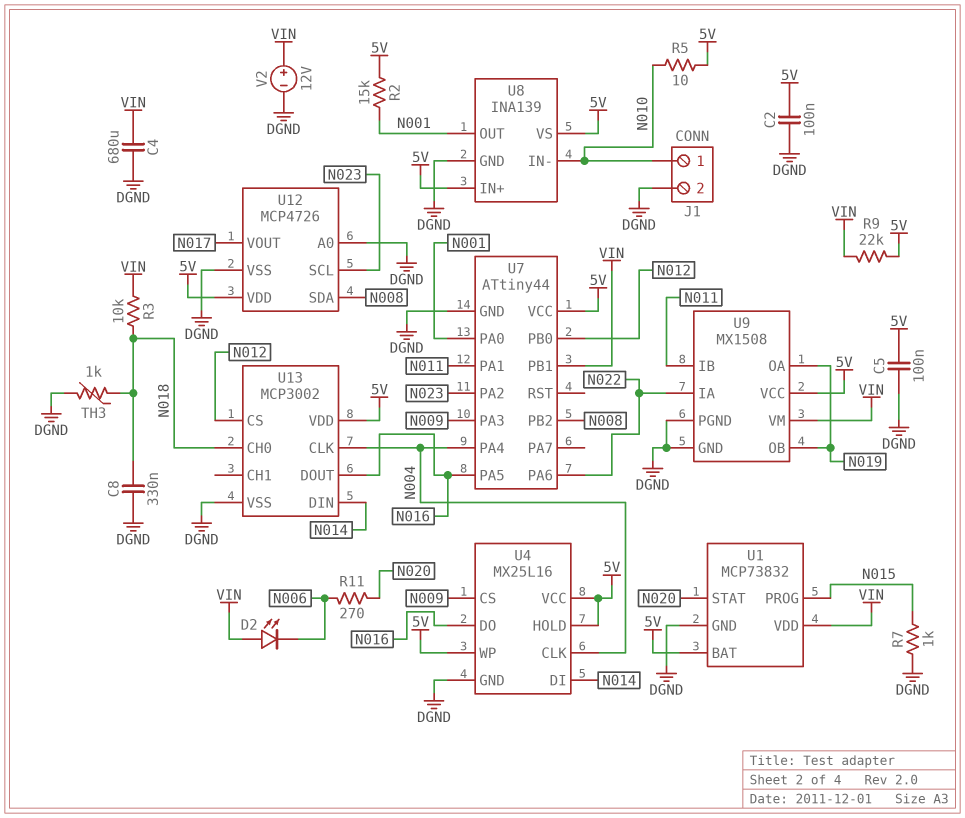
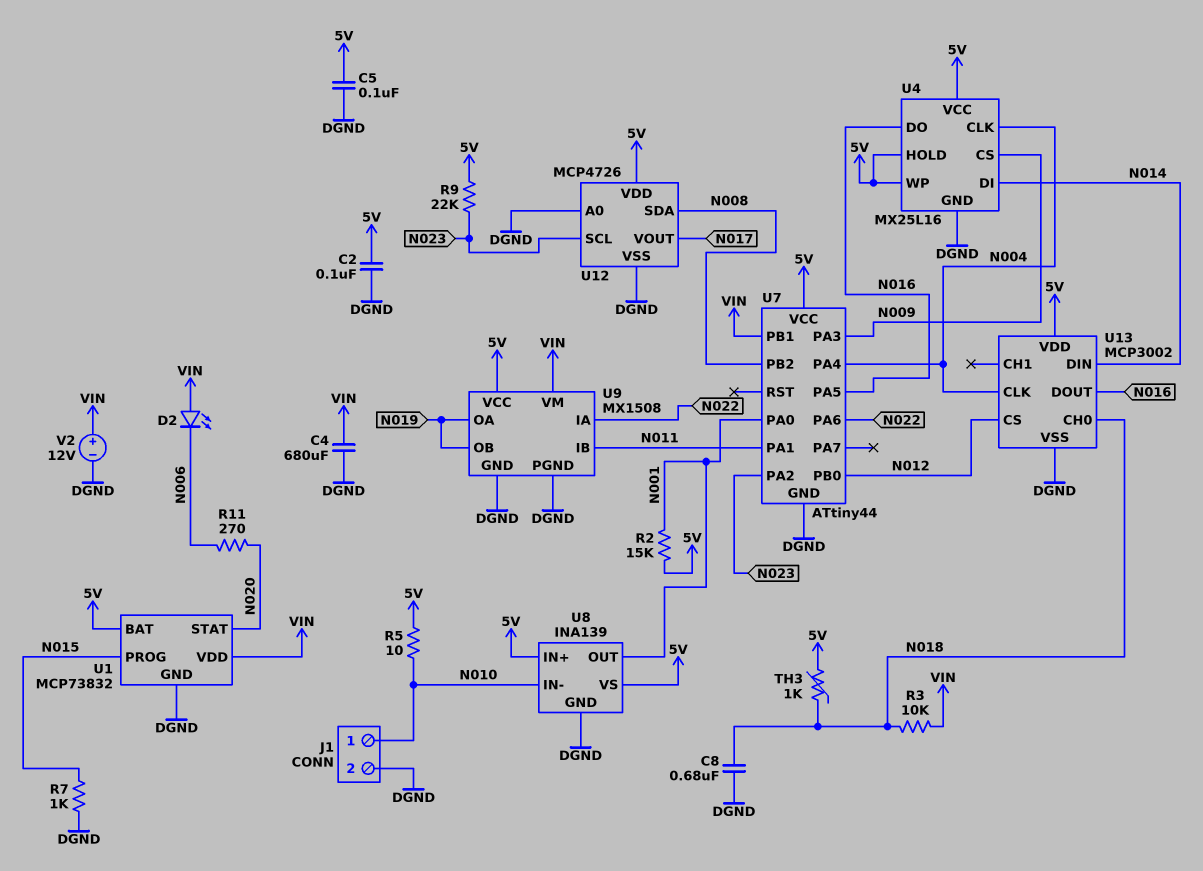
C8: 330nF (DGND, N018) -> 680nF (DGND, N018)
R9: 22k (5V, VIN) -> 22k (5V, N023)
TH3: 1k (DGND, N018) -> 1k (5V, N018)

